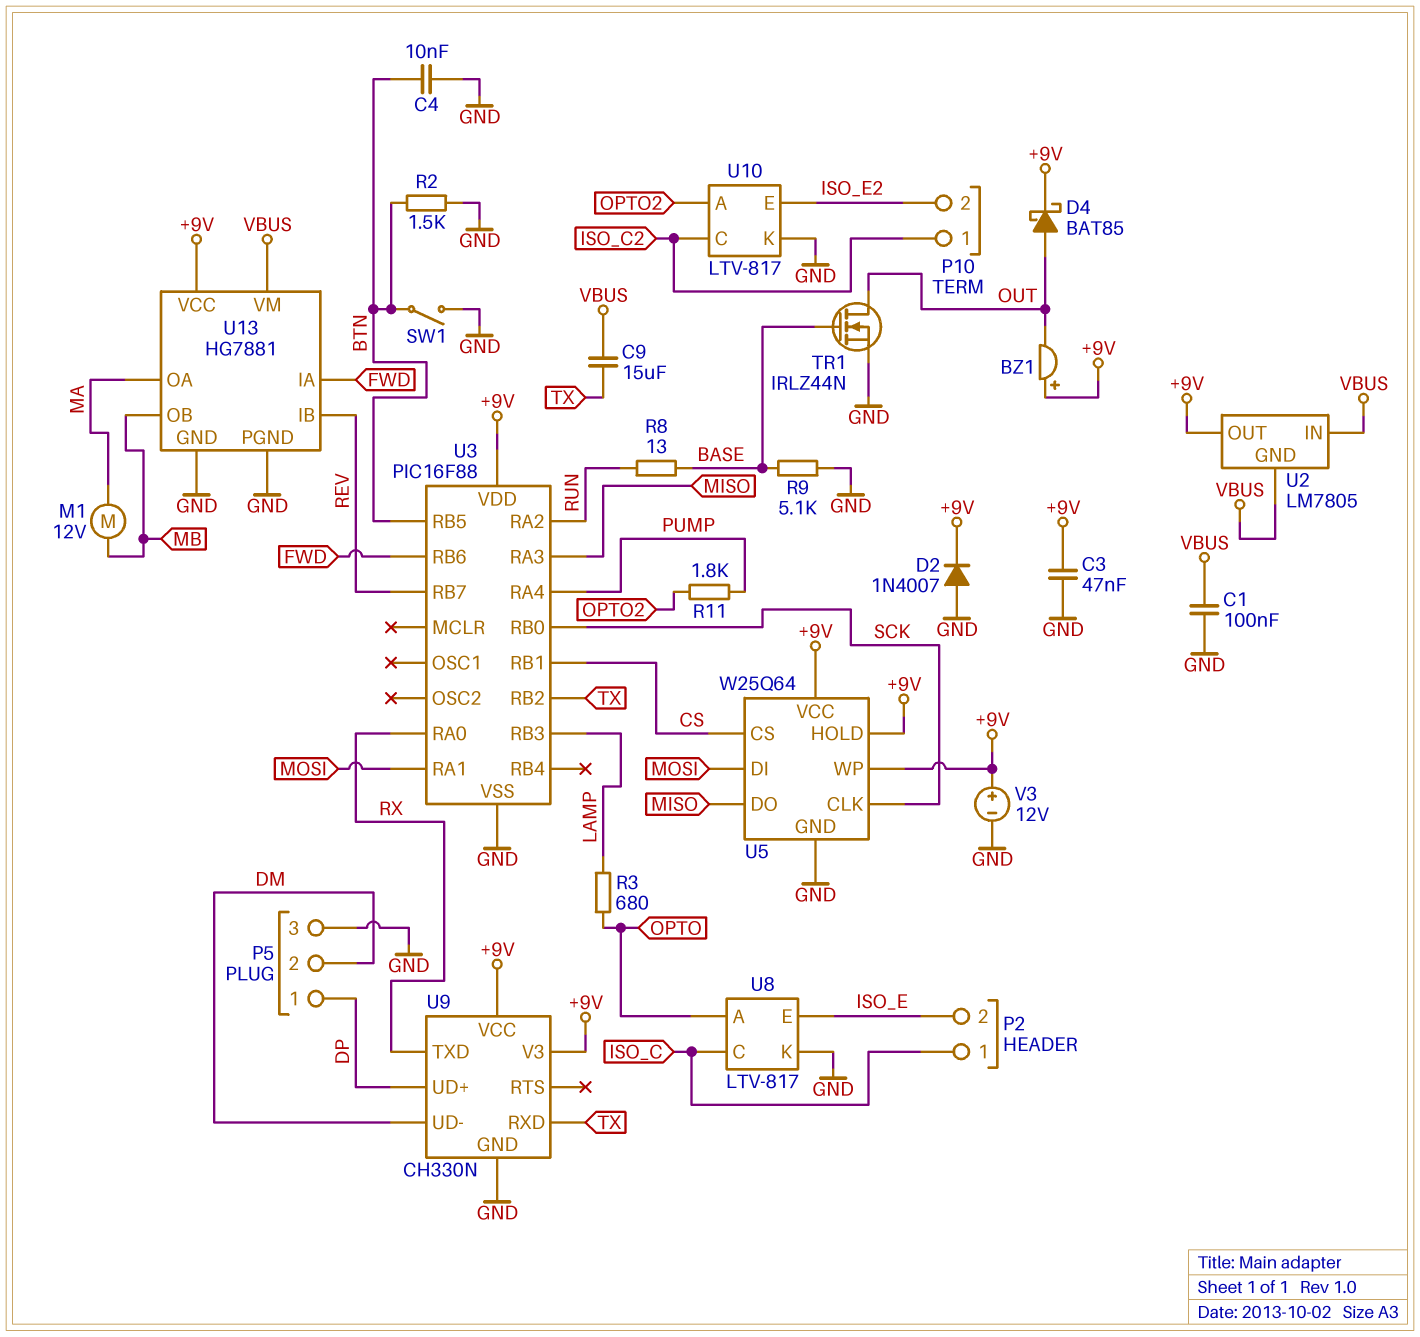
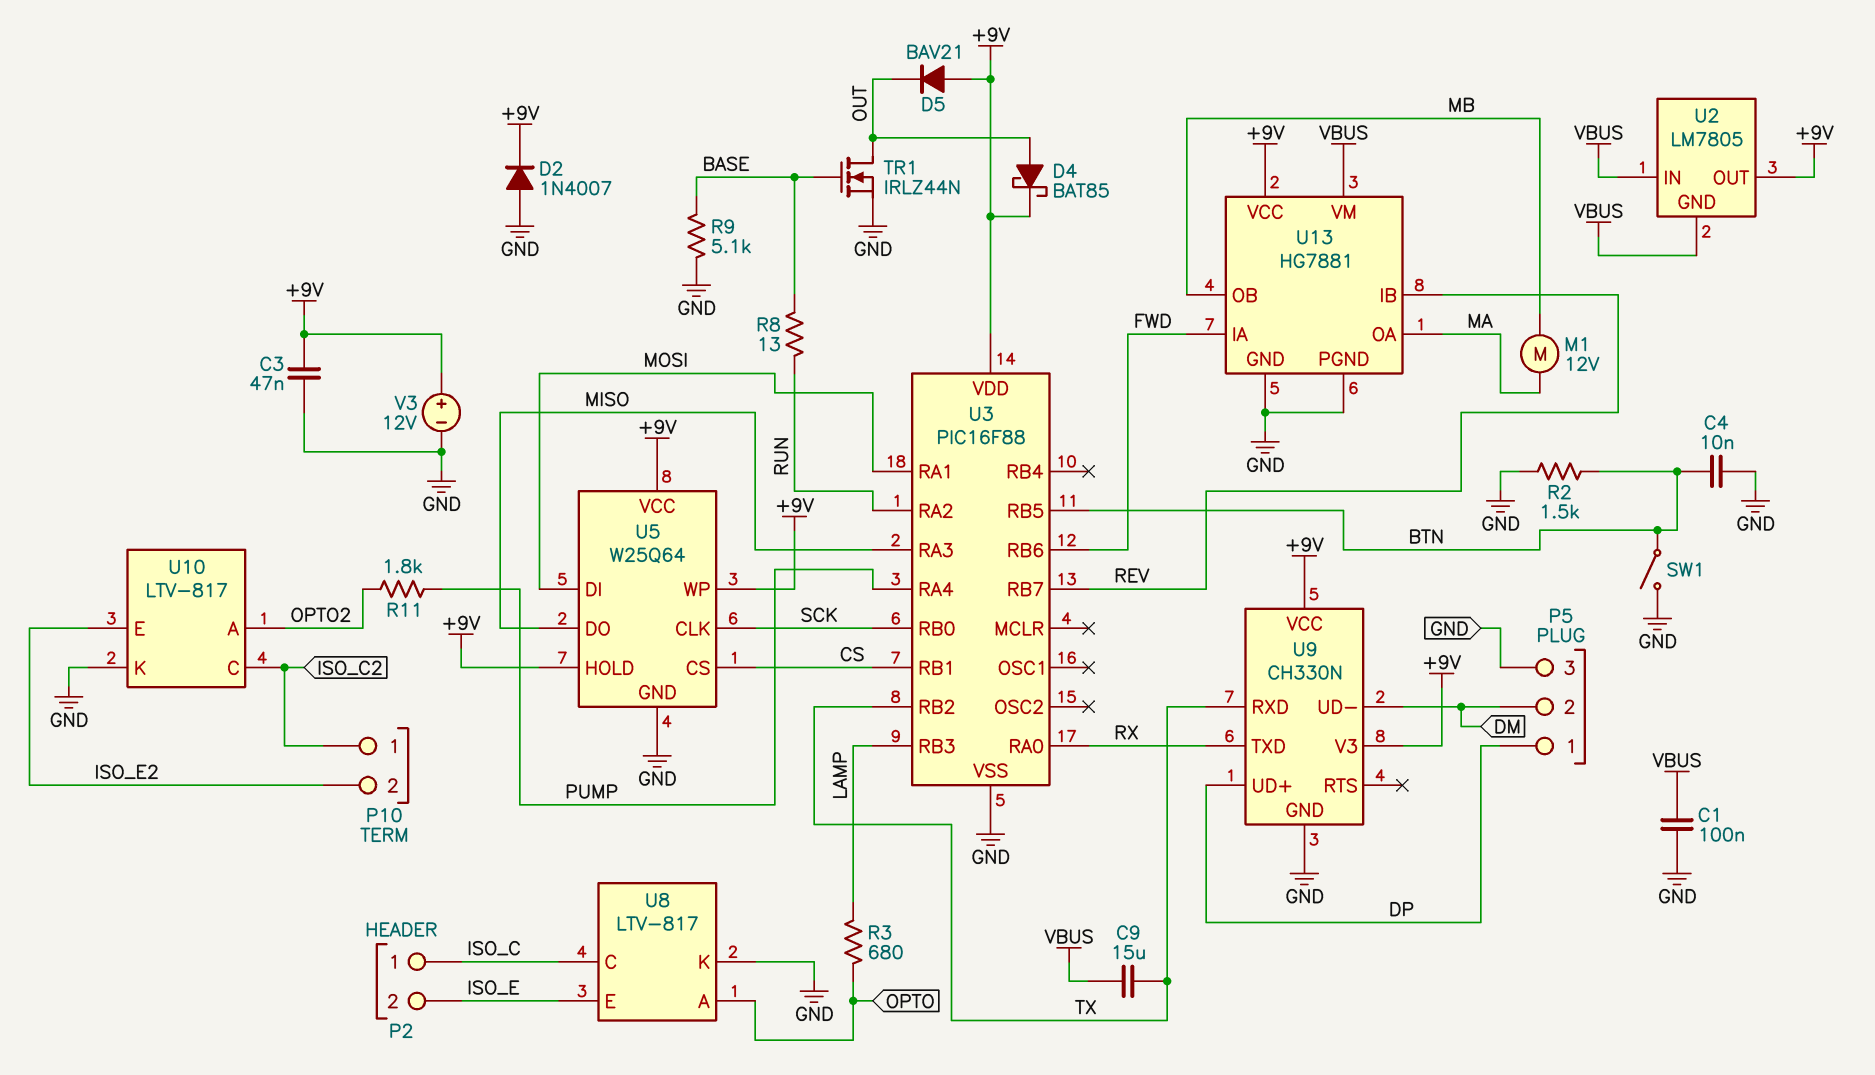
BZ1: buzzer (plus +9V, minus OUT) -> none
D5: none -> diode BAV21 (A +9V, K OUT)

